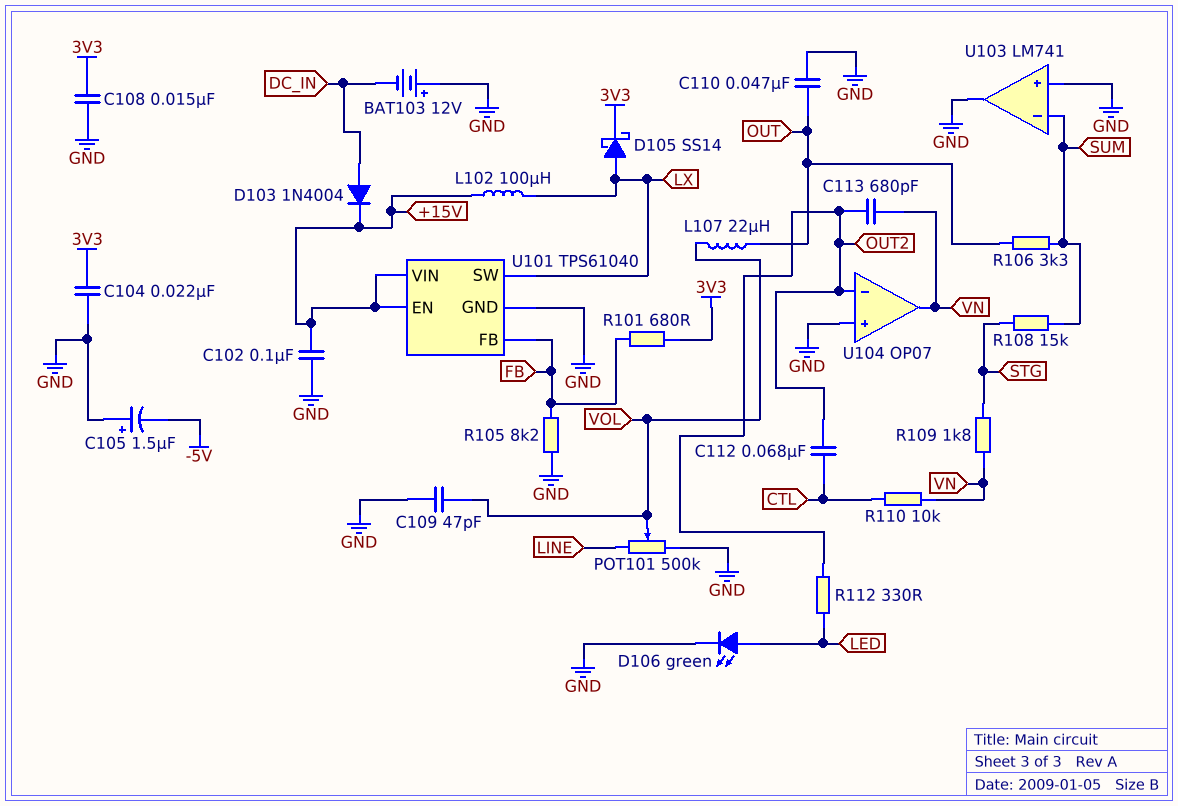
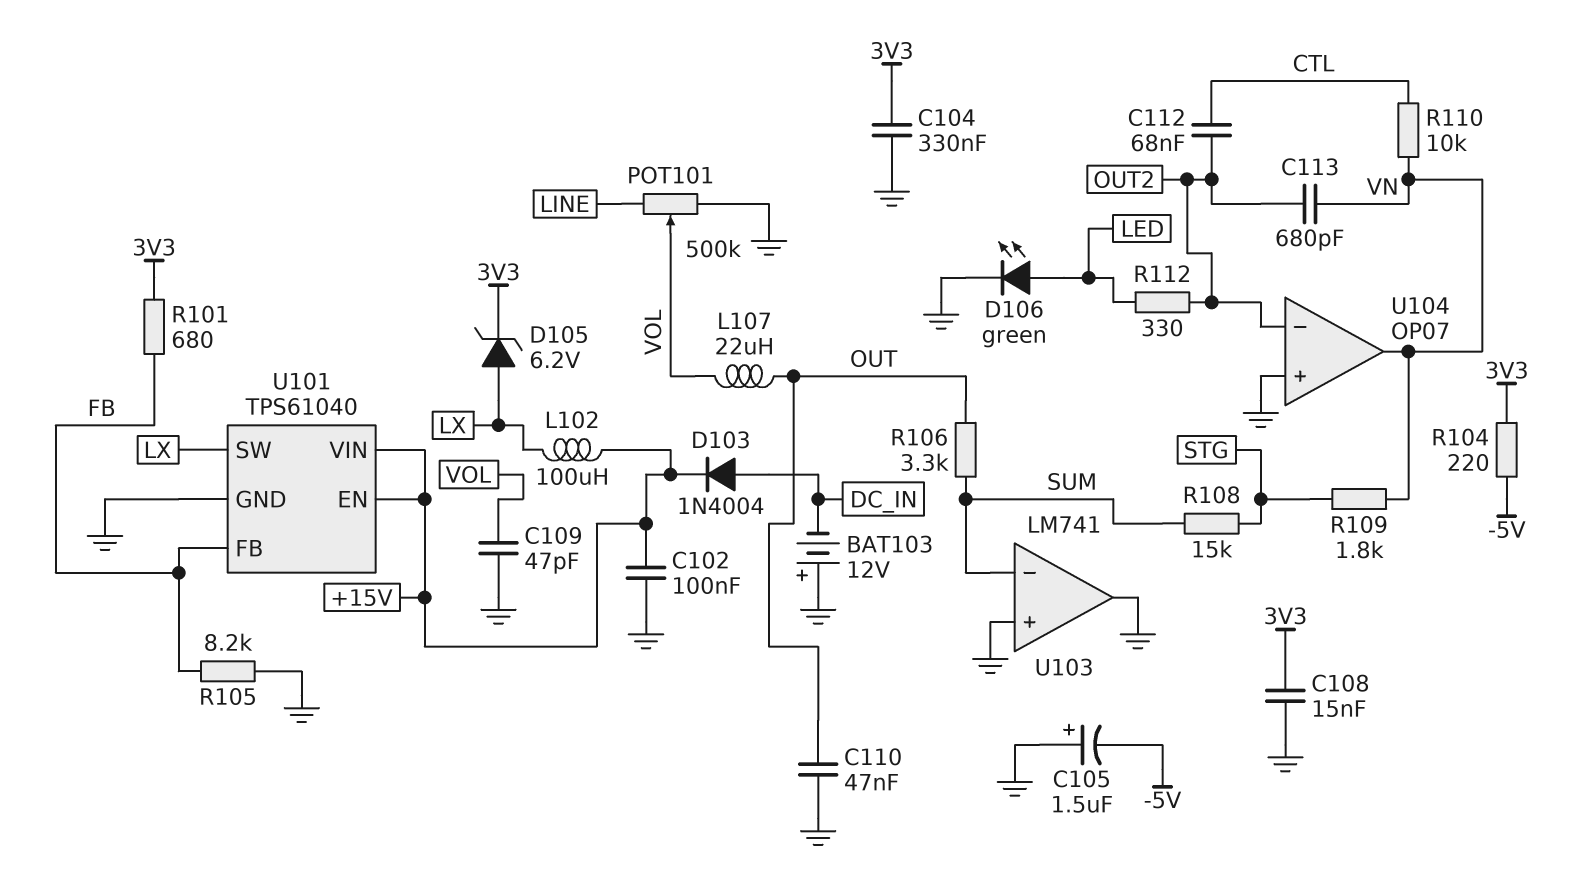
C104: 22nF (3V3, GND) -> 330nF (3V3, GND)
D105: schottky SS14 (A LX, K 3V3) -> zener 6.2V (A LX, K 3V3)
R104: none -> 220 (-5V, 3V3)

